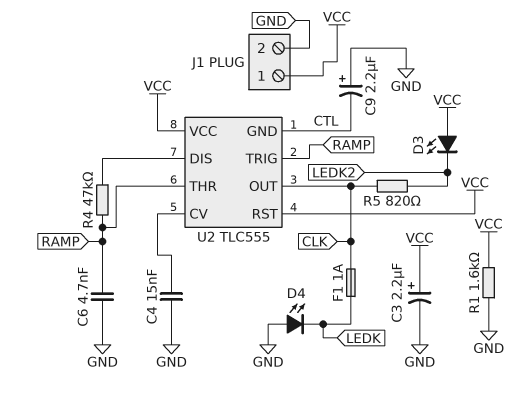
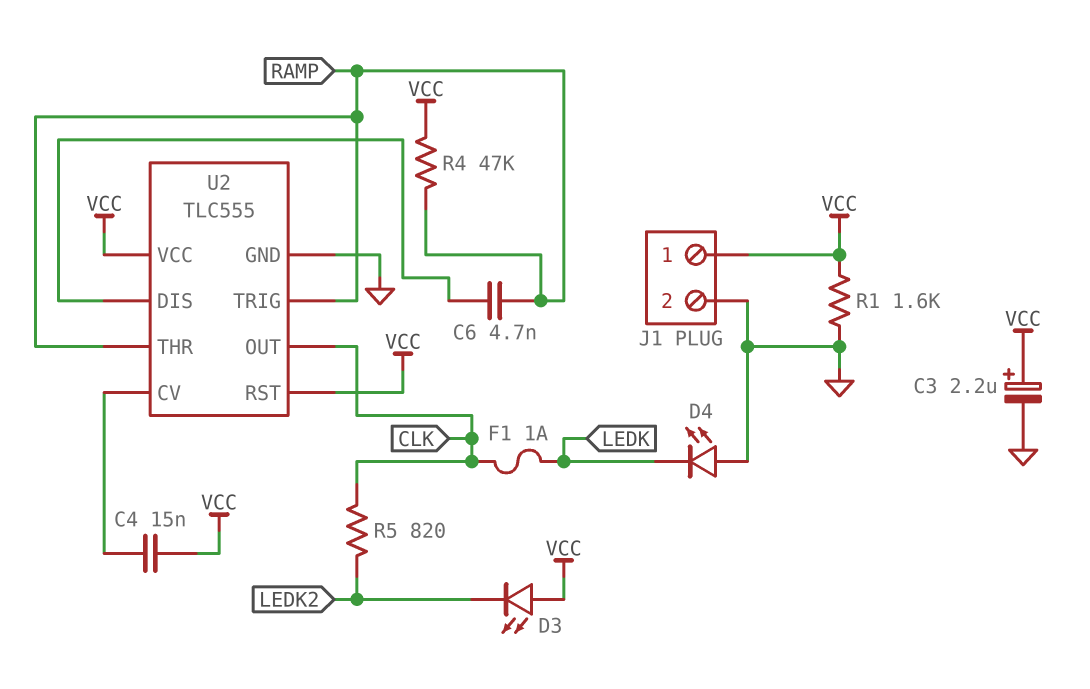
C4: 15nF (GND, U2/CV) -> 15nF (U2/CV, VCC)
C6: 4.7nF (GND, RAMP) -> 4.7nF (RAMP, U2/DIS)
C9: 2.2uF (plus GND, minus CTL) -> none
R4: 47k (RAMP, U2/DIS) -> 47k (RAMP, VCC)
U2 pin GND: CTL -> GND

